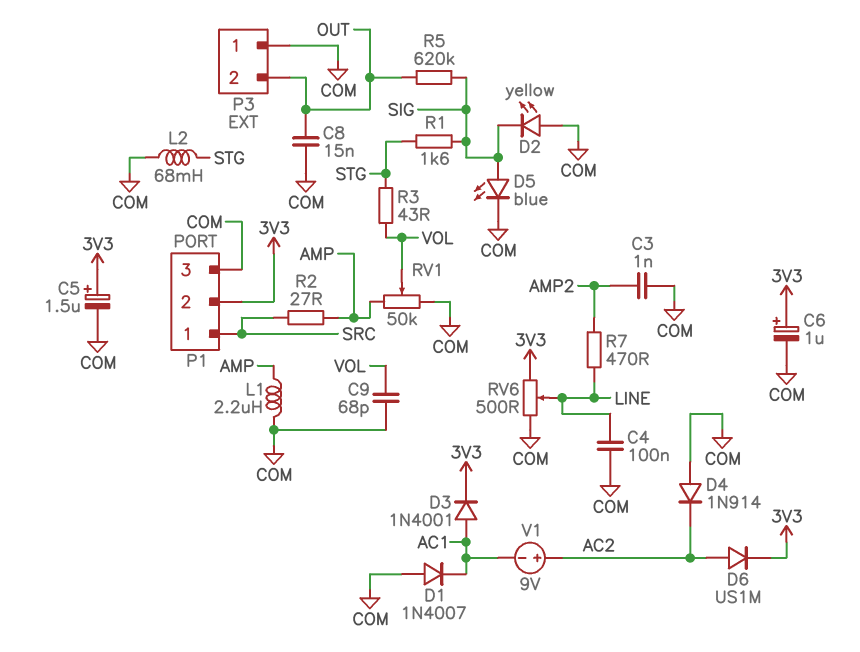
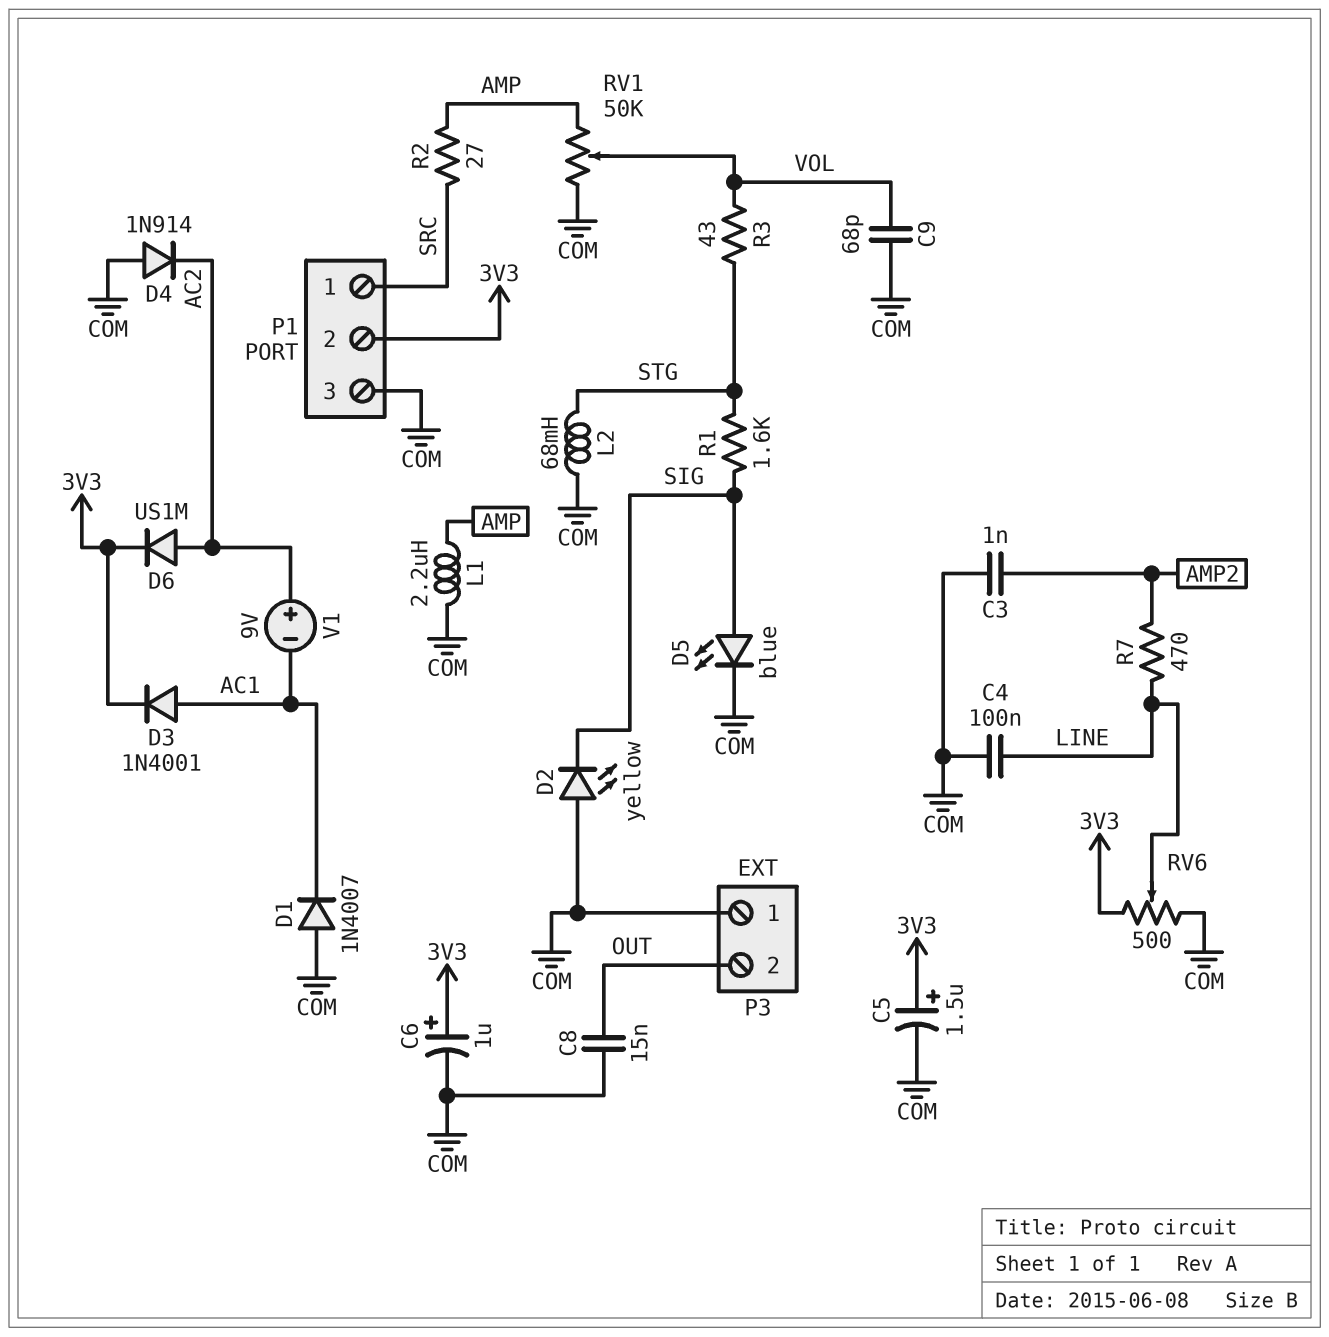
R5: 620k (OUT, SIG) -> none

